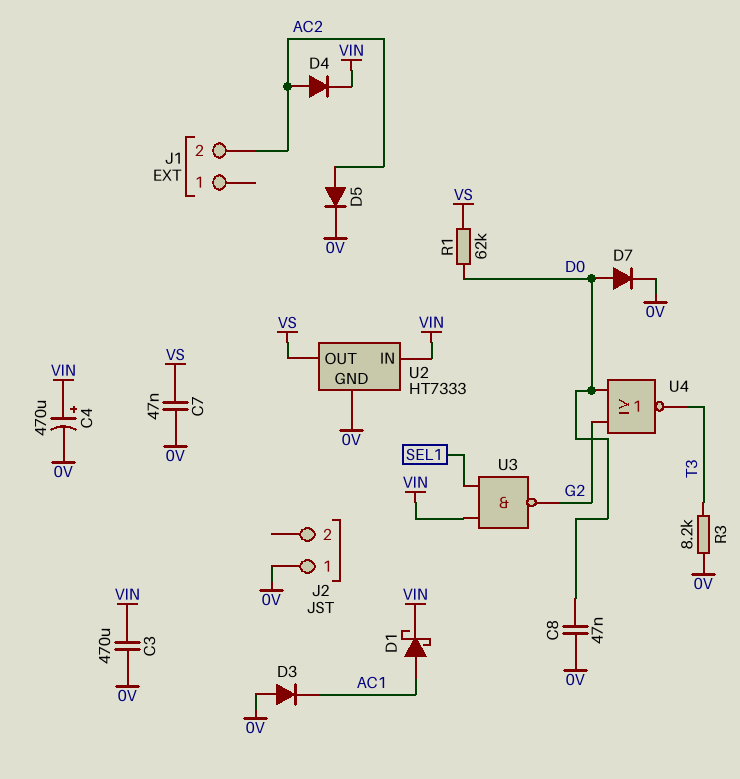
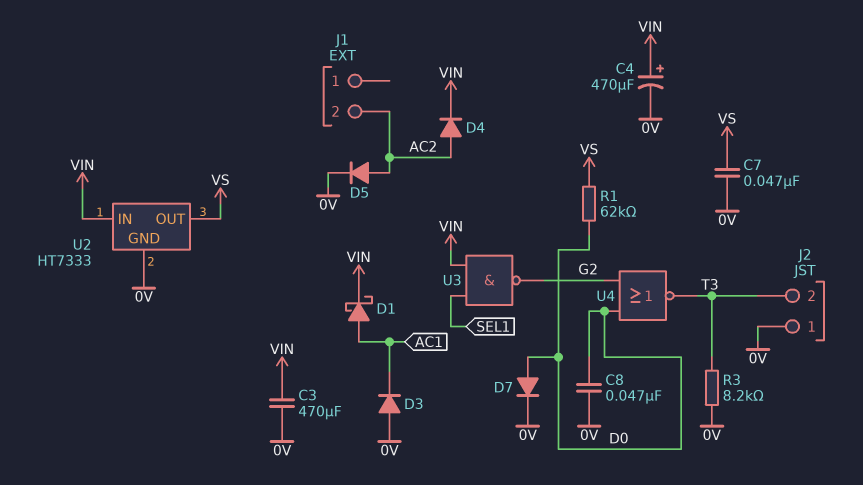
J2 pin 2: none -> T3

